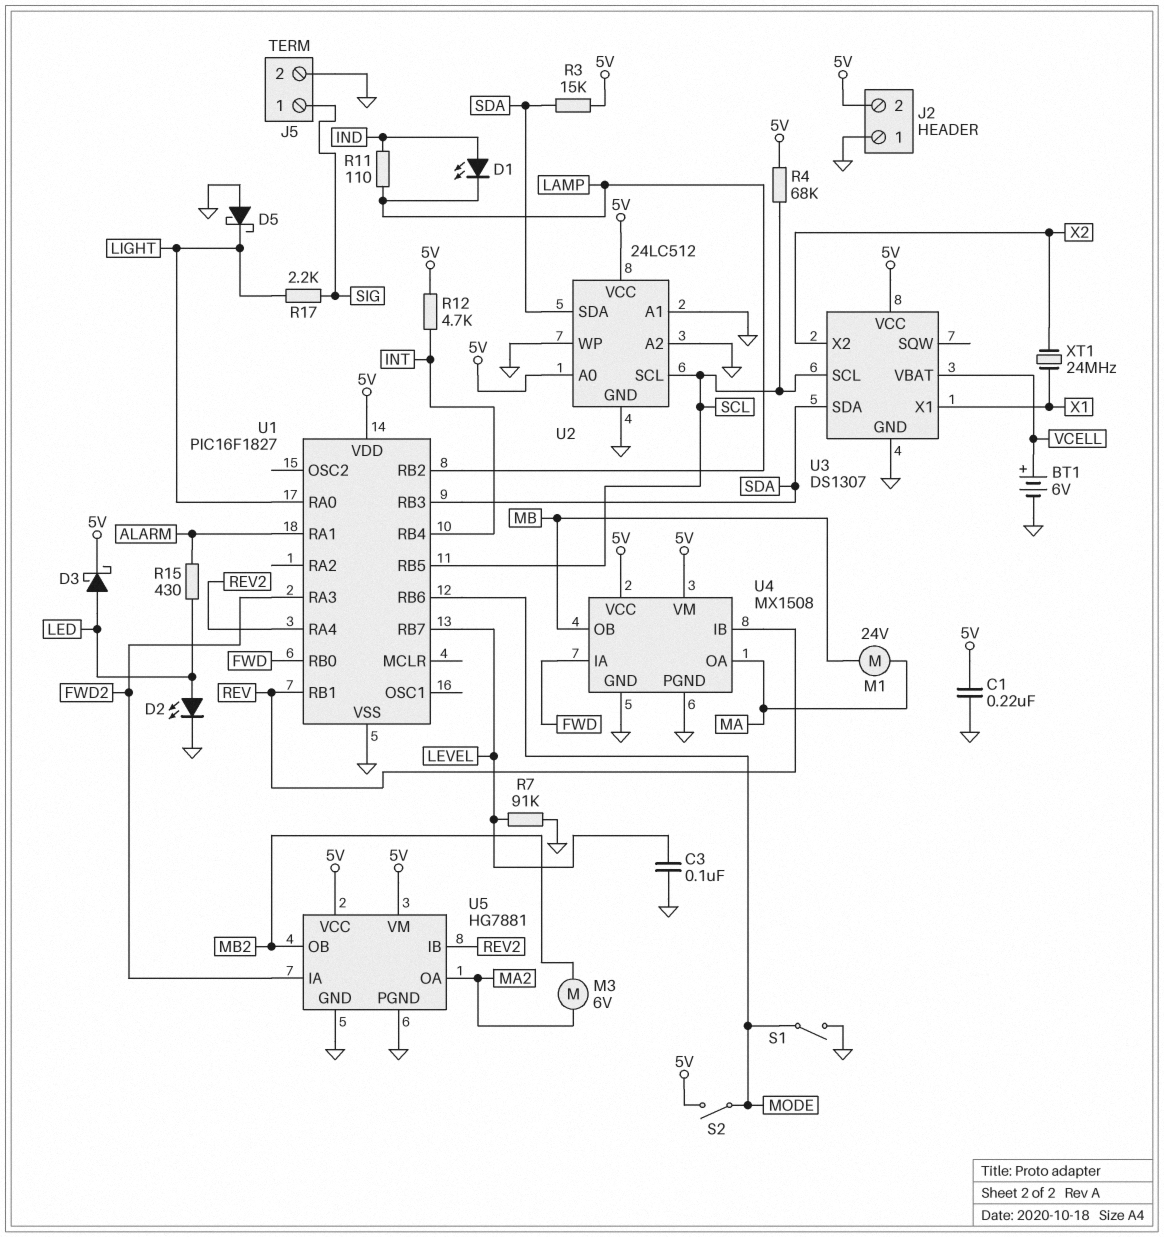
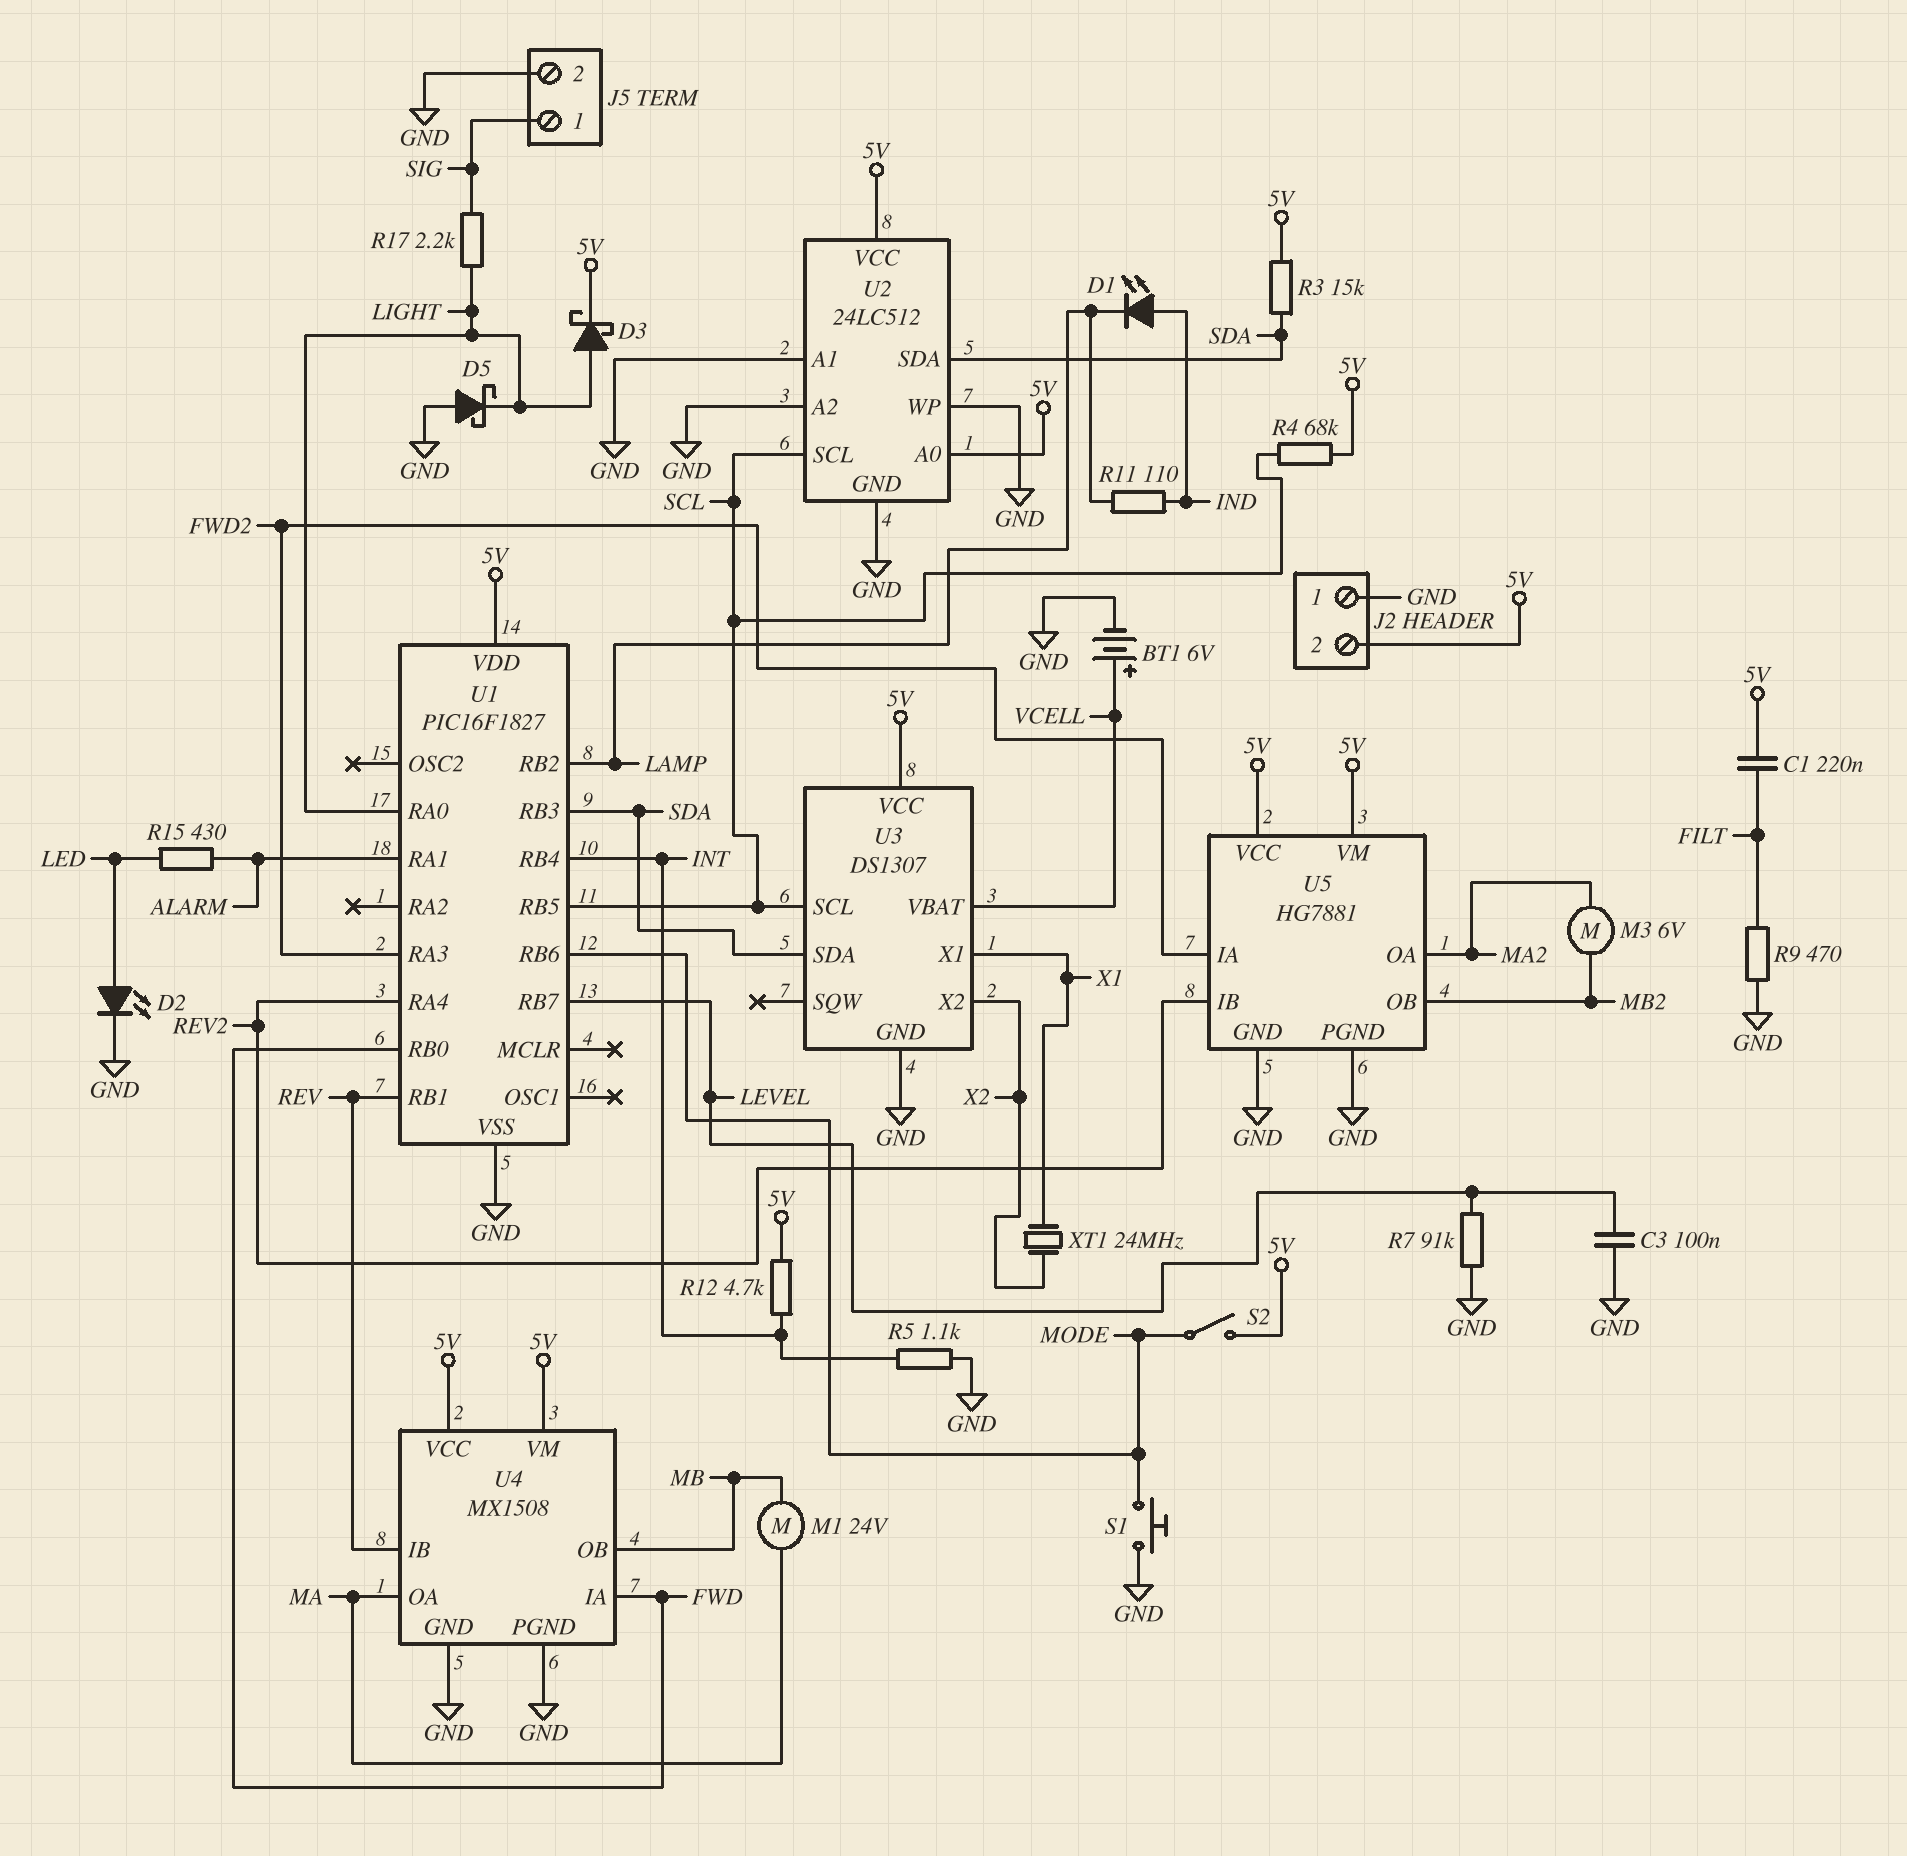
C1: 220nF (5V, GND) -> 220nF (5V, FILT)
D3: schottky (A LED, K 5V) -> schottky (A LIGHT, K 5V)
R5: none -> 1.1k (GND, INT)
R9: none -> 470 (FILT, GND)
S1: switch (GND, MODE) -> button (GND, MODE)

